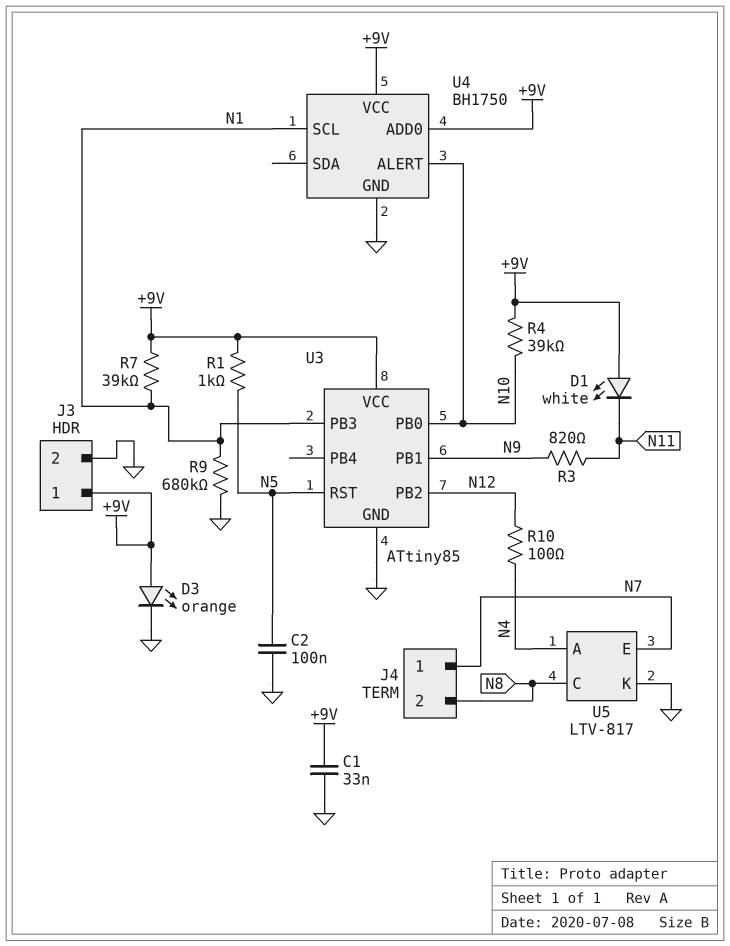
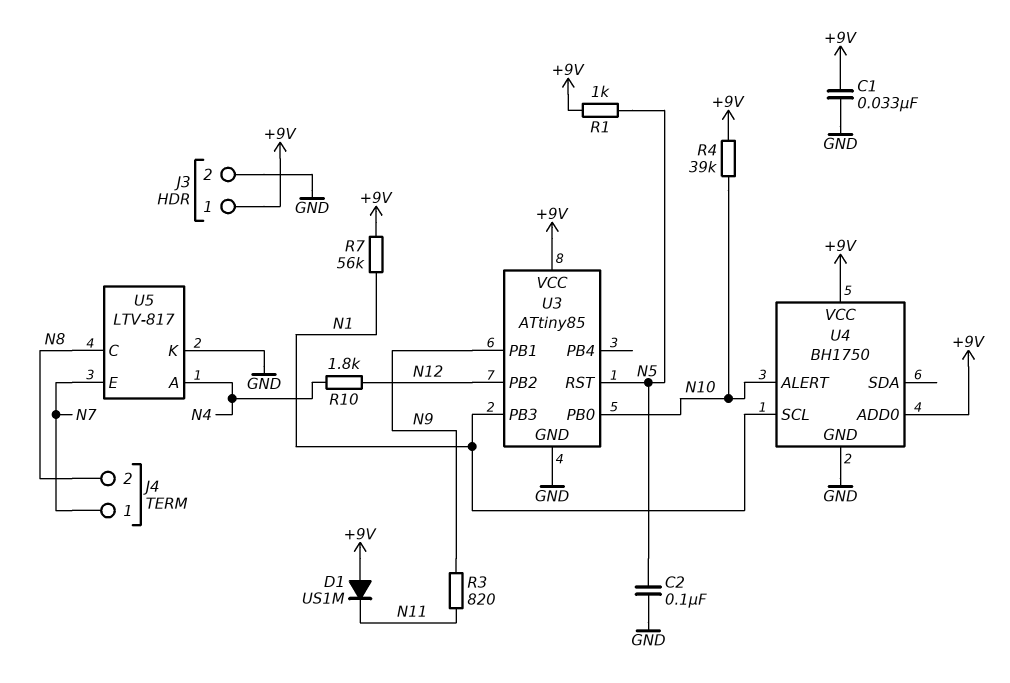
D1: LED white (A +9V, K N11) -> diode US1M (A +9V, K N11)
D3: LED orange (A +9V, K GND) -> none
R7: 39k (+9V, N1) -> 56k (+9V, N1)
R9: 680k (GND, N1) -> none
R10: 100 (N4, N12) -> 1.8k (N4, N12)

